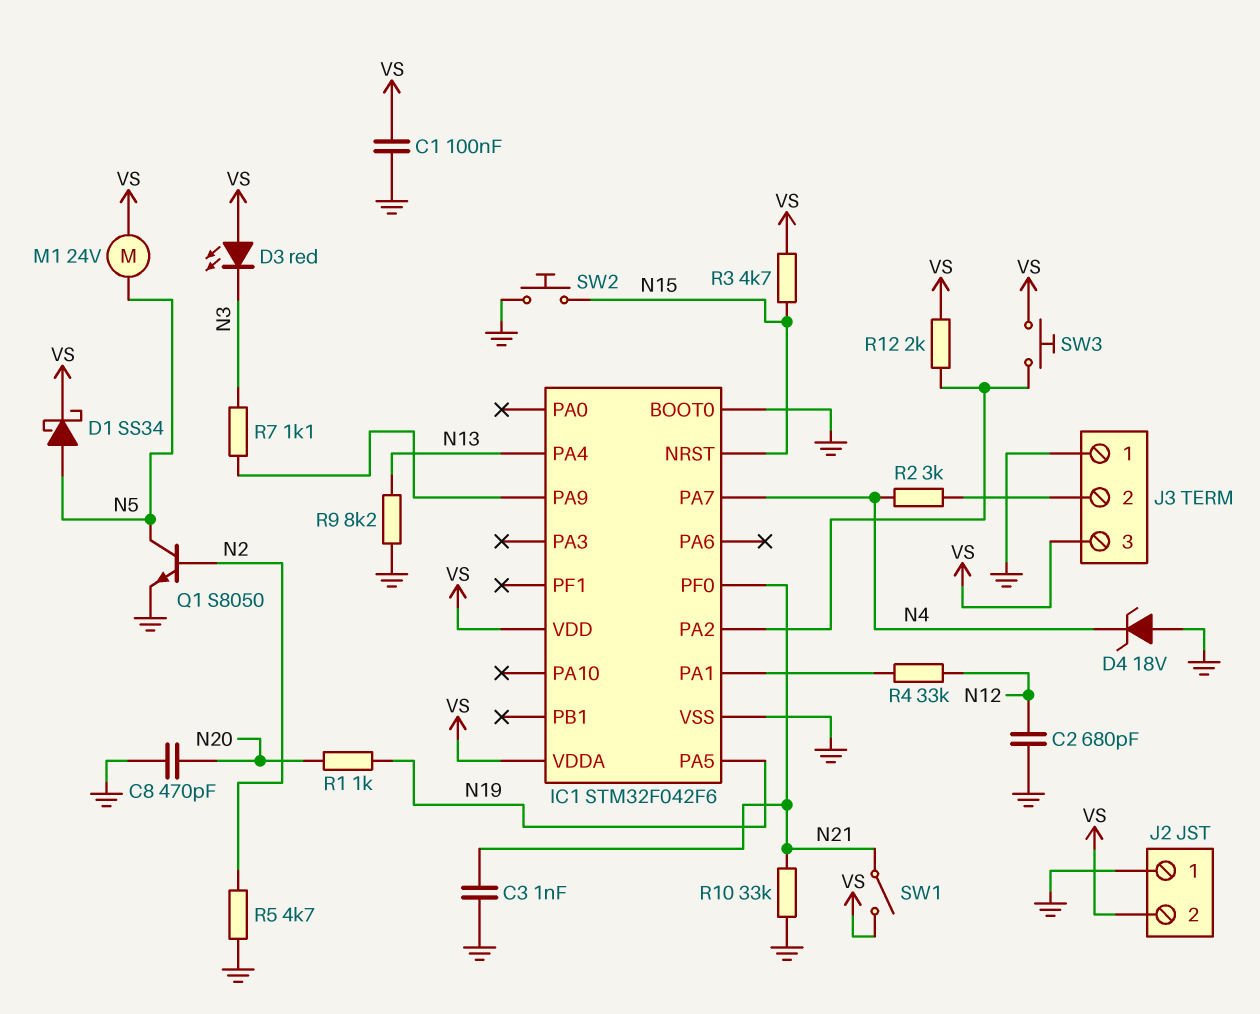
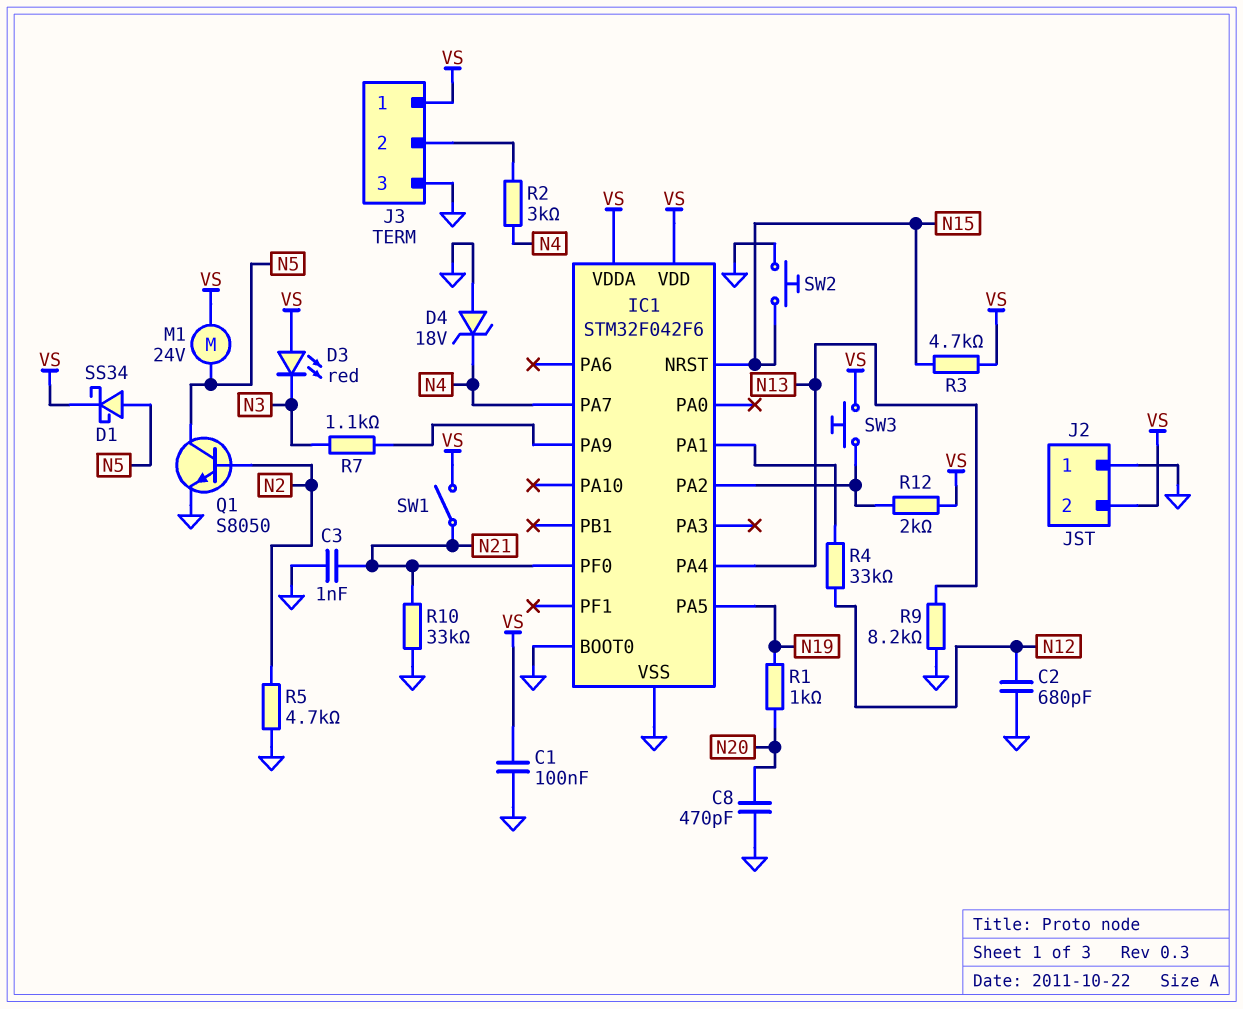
J3 pin 1: GND -> VS
J3 pin 3: VS -> GND

